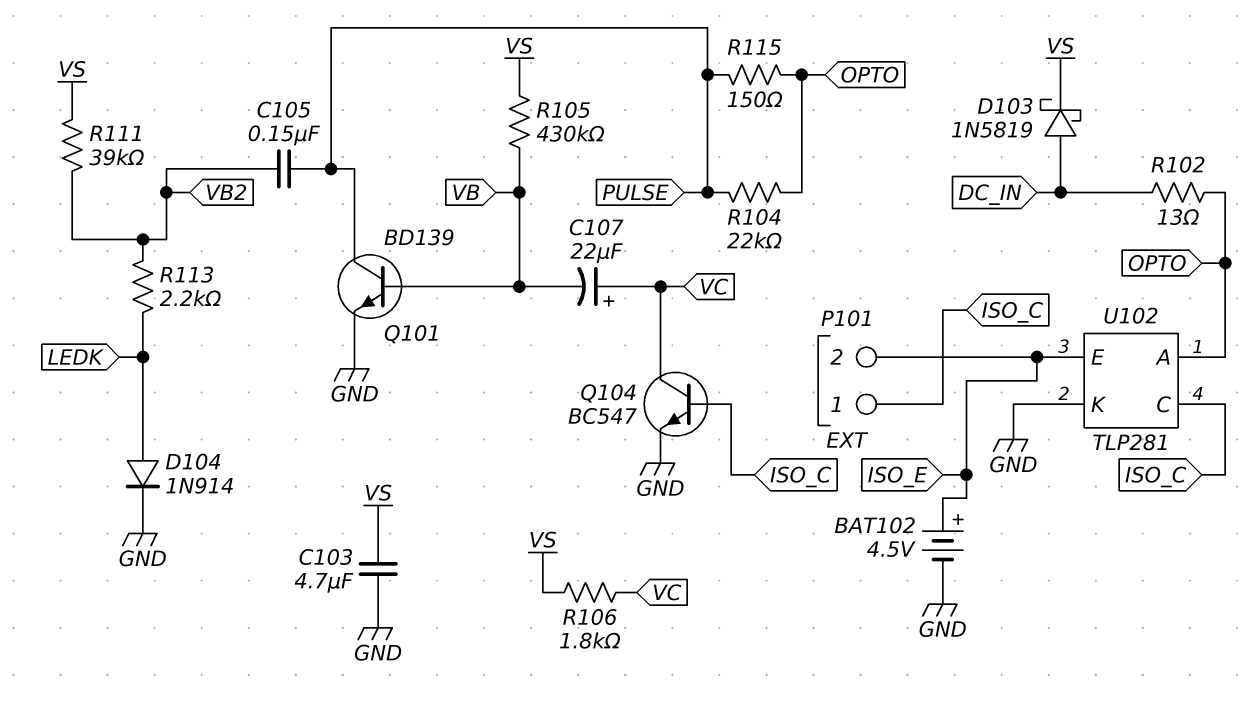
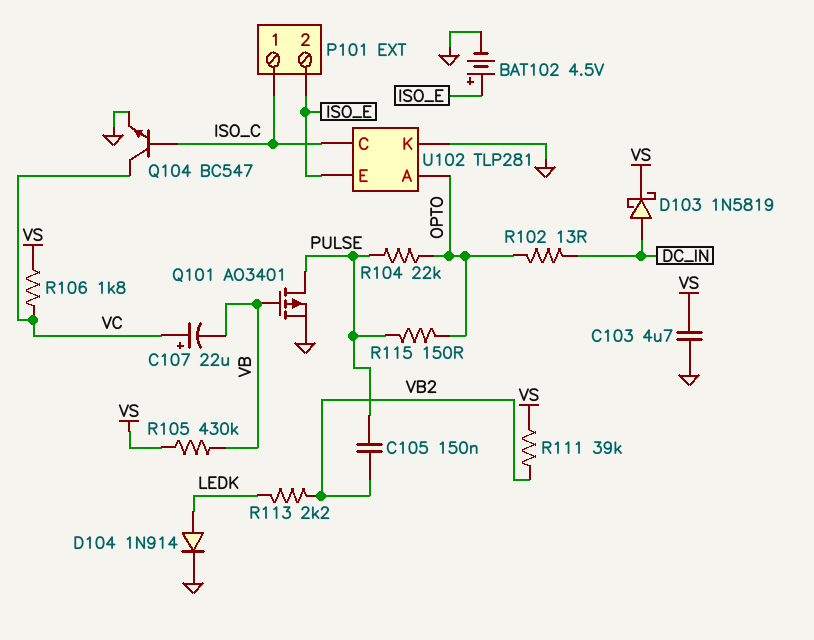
Q101: NPN BD139 (B VB, C PULSE, E GND) -> PMOS AO3401 (G VB, D PULSE, S GND)

